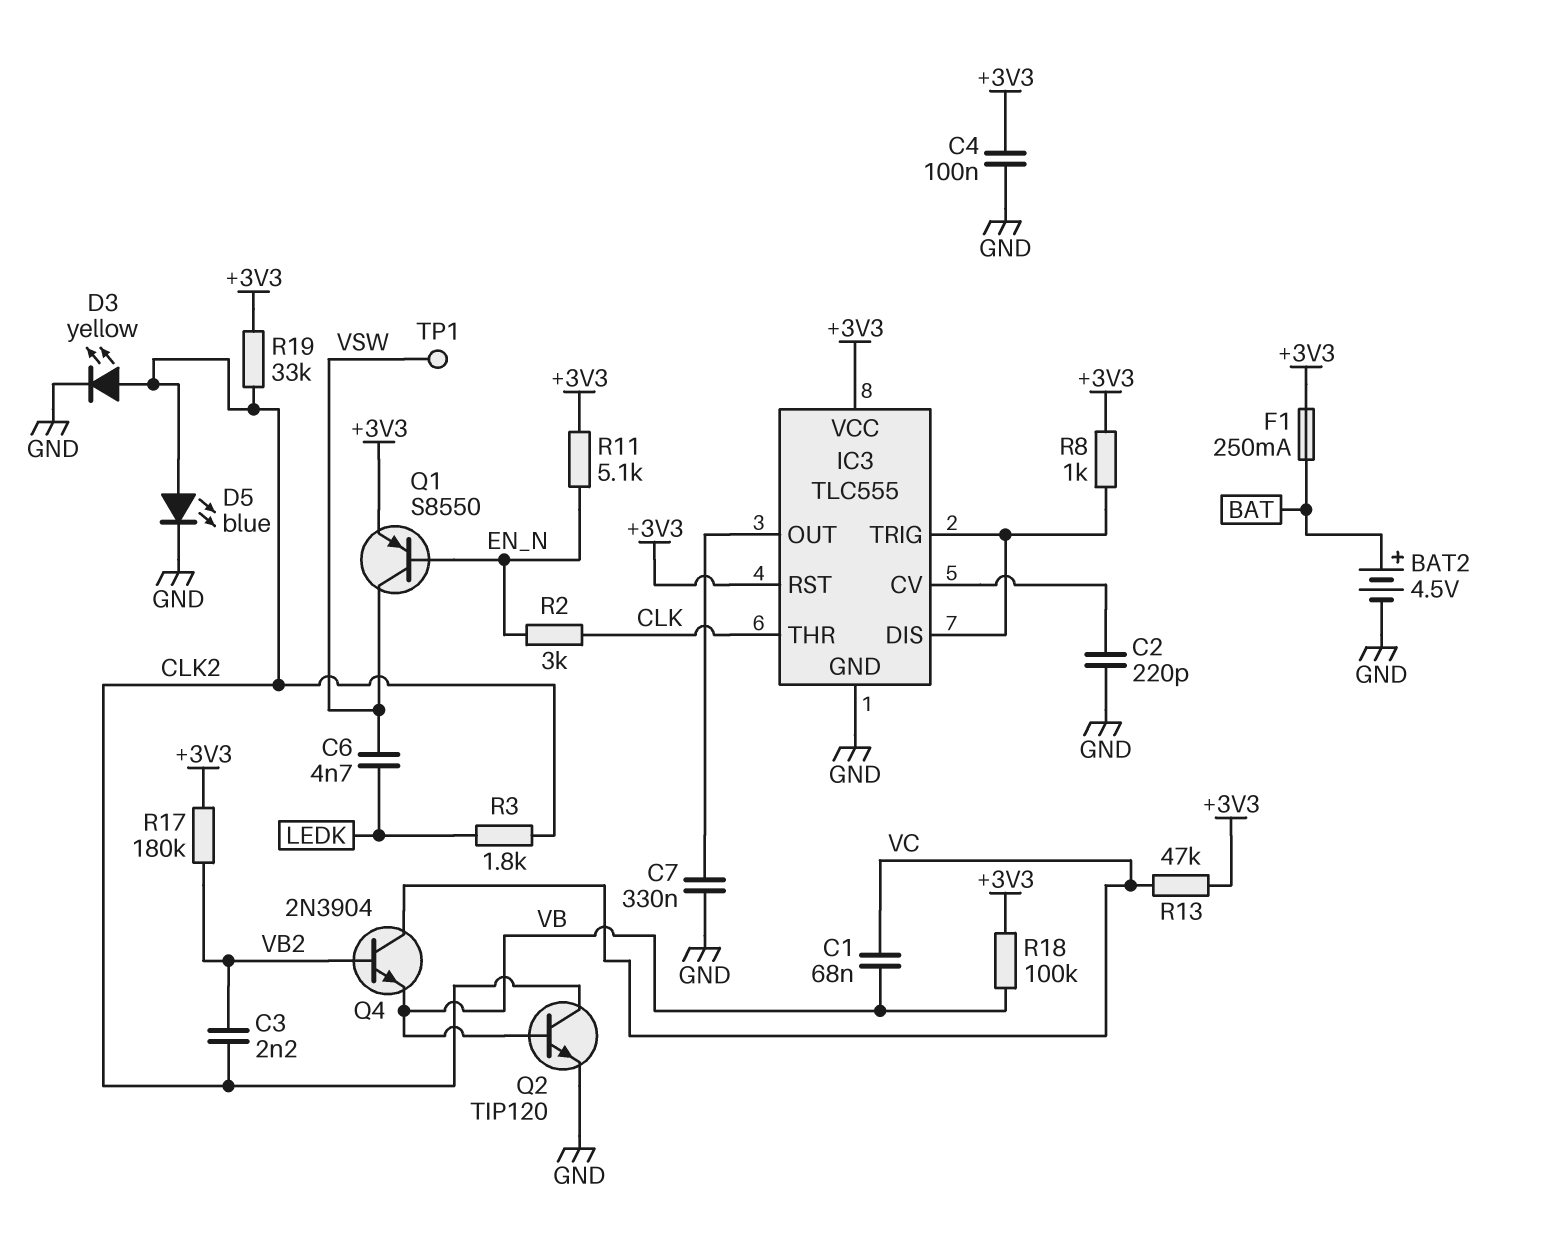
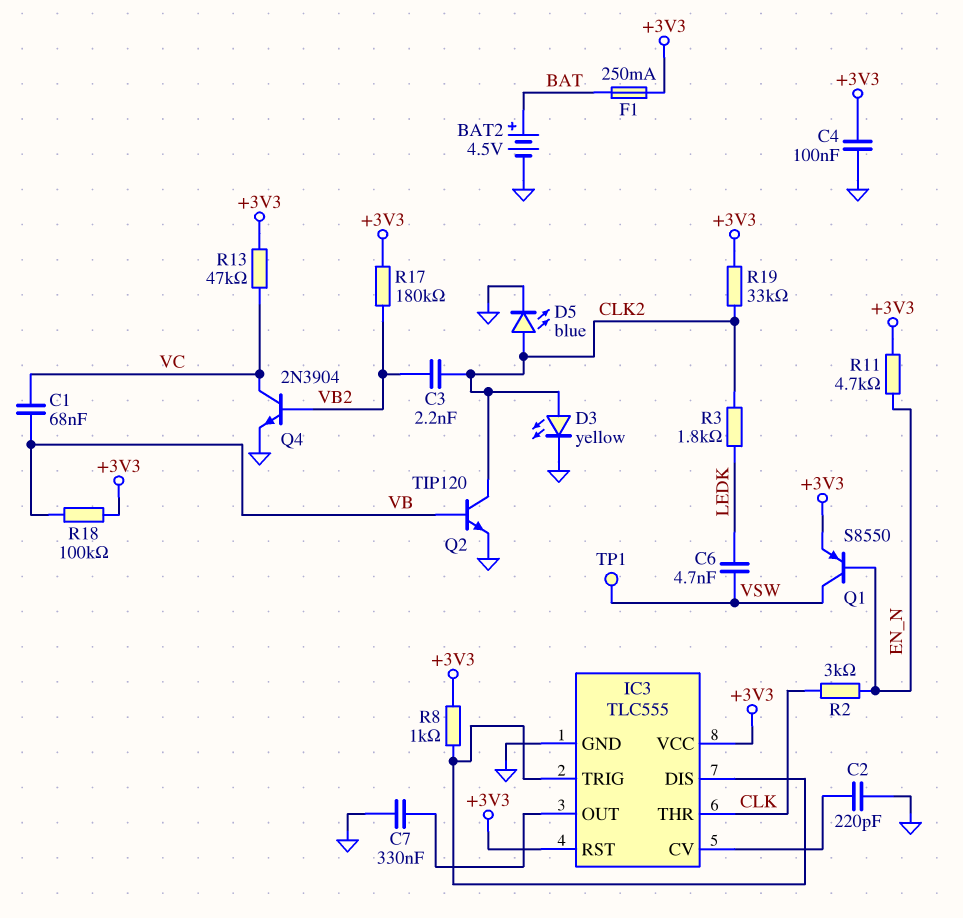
Q4: NPN 2N3904 (B VB2, C VC, E VB) -> NPN 2N3904 (B VB2, C VC, E GND)
R11: 5.1k (+3V3, EN_N) -> 4.7k (+3V3, EN_N)

